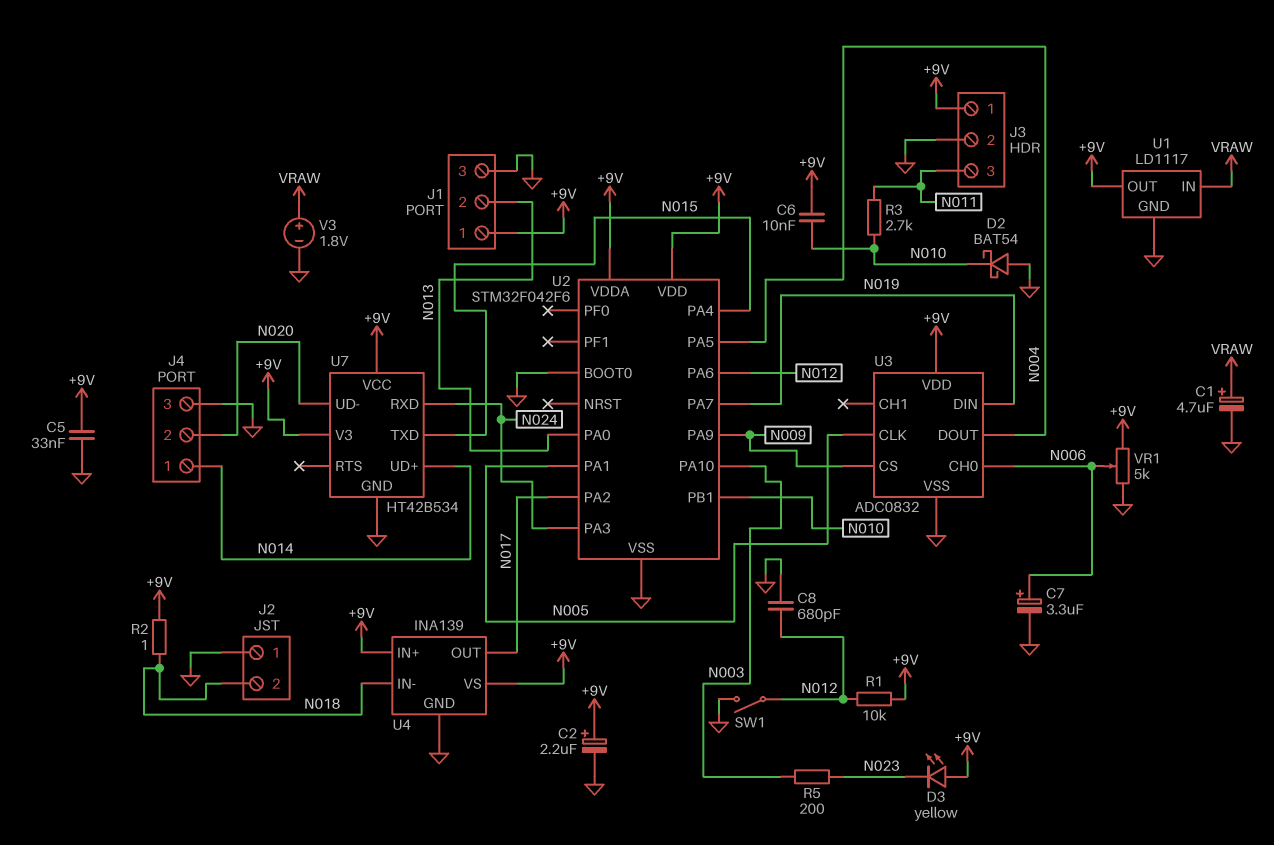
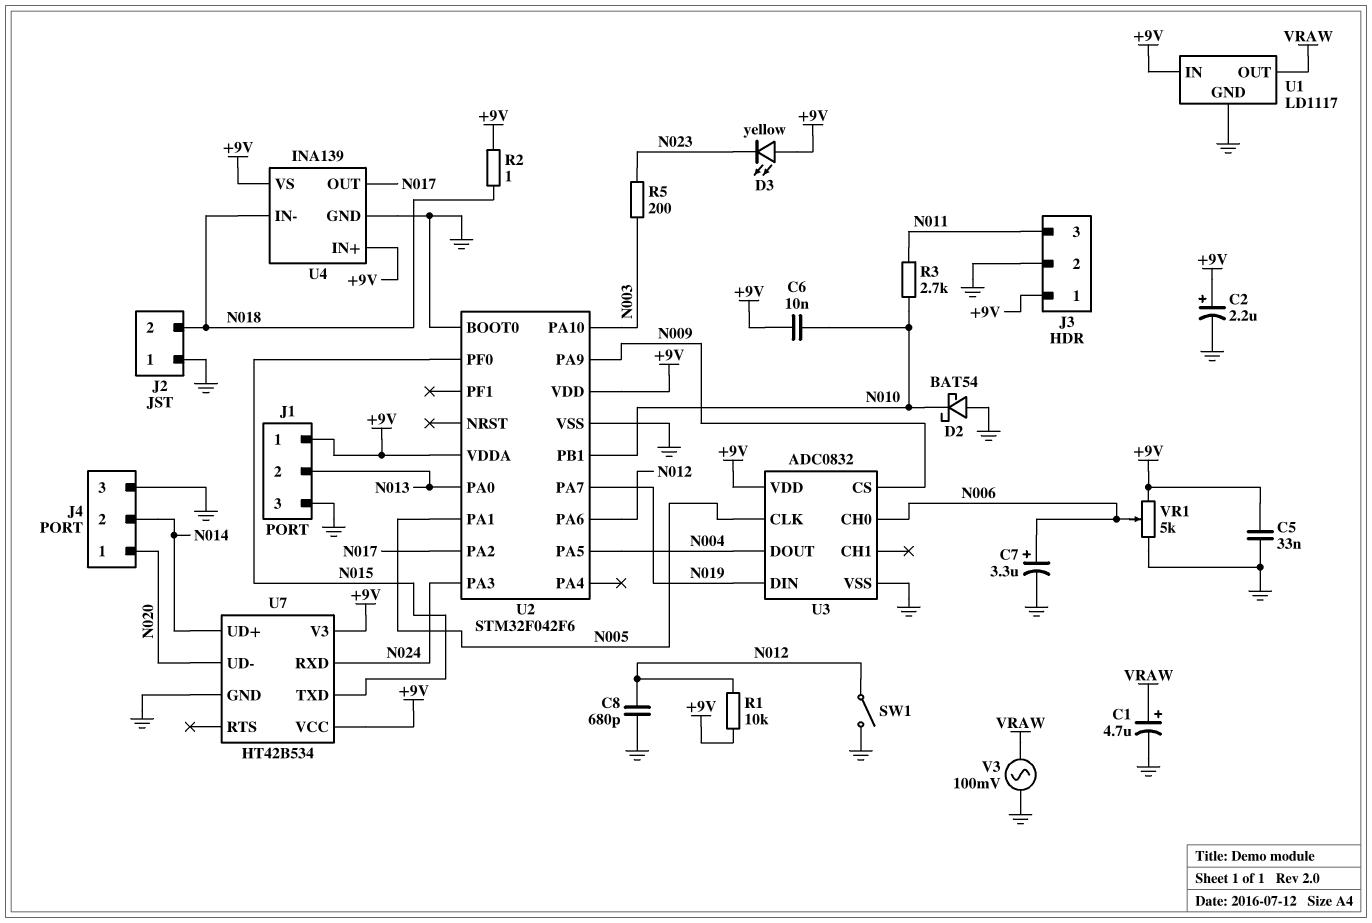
J4 pin 1: N014 -> N020
J4 pin 2: N020 -> N014
U1 pin IN: VRAW -> +9V
U1 pin OUT: +9V -> VRAW
U2 pin PA4: N015 -> none
U2 pin PF0: none -> N015
V3: 1.8V (plus VRAW, minus GND) -> AC 100mV (GND, VRAW)

